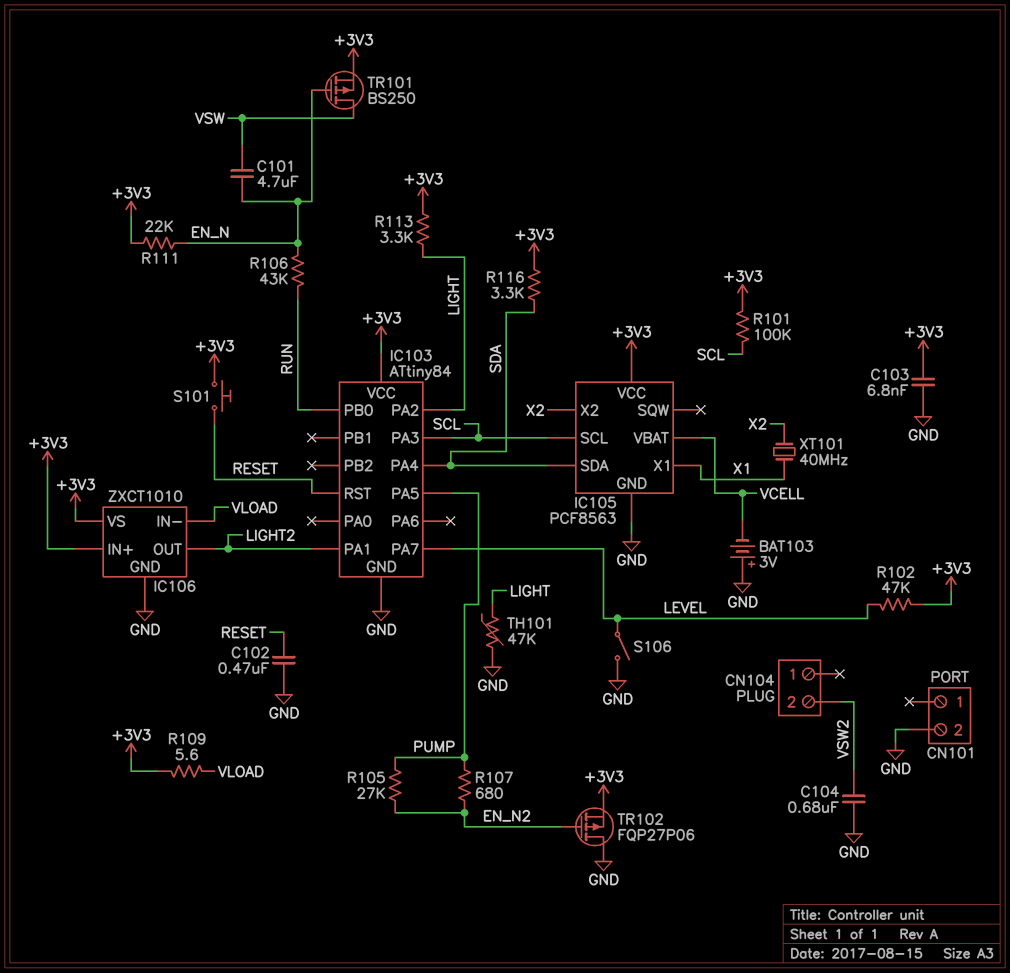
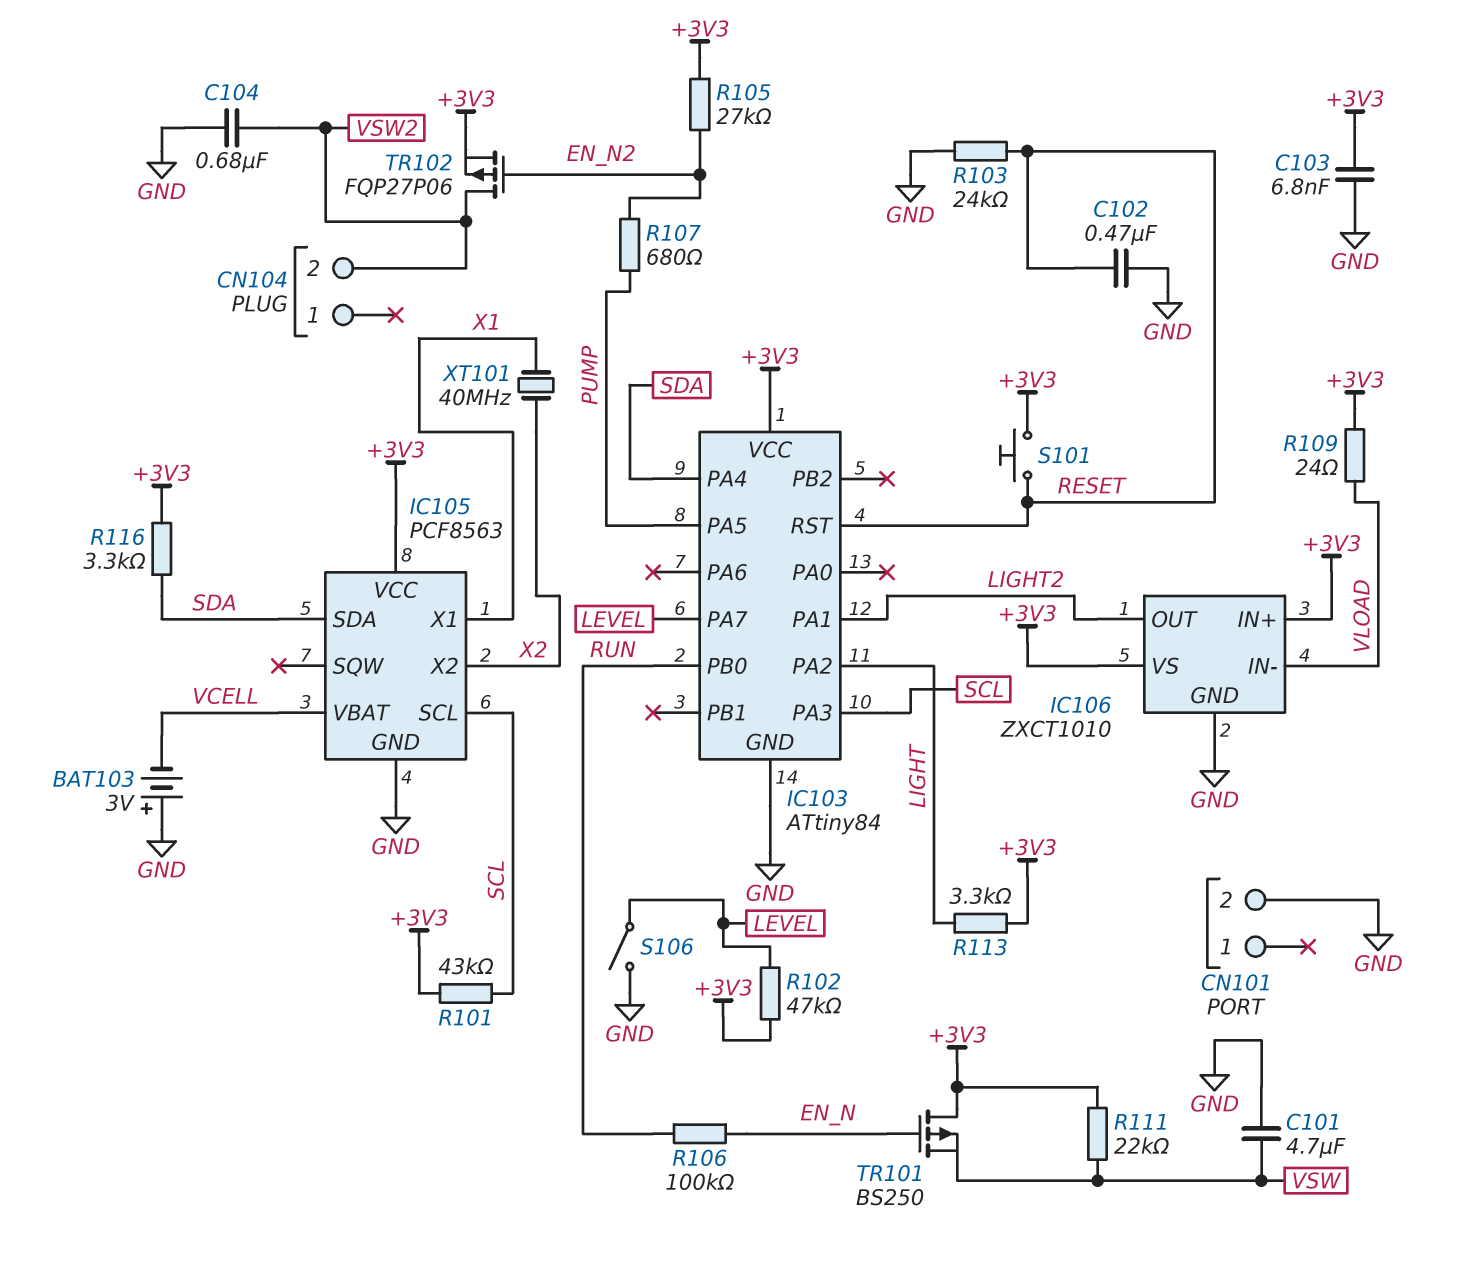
C101: 4.7uF (EN_N, VSW) -> 4.7uF (GND, VSW)
R101: 100k (+3V3, SCL) -> 43k (+3V3, SCL)
R103: none -> 24k (GND, RESET)
R105: 27k (EN_N2, PUMP) -> 27k (+3V3, EN_N2)
R106: 43k (EN_N, RUN) -> 100k (EN_N, RUN)
R109: 5.6 (+3V3, VLOAD) -> 24 (+3V3, VLOAD)
R111: 22k (+3V3, EN_N) -> 22k (+3V3, VSW)
TH101: 47k (GND, LIGHT) -> none
TR101: PMOS BS250 (G EN_N, D VSW, S +3V3) -> PMOS BS250 (G EN_N, D +3V3, S VSW)
TR102: PMOS FQP27P06 (G EN_N2, D GND, S +3V3) -> PMOS FQP27P06 (G EN_N2, D VSW2, S +3V3)

